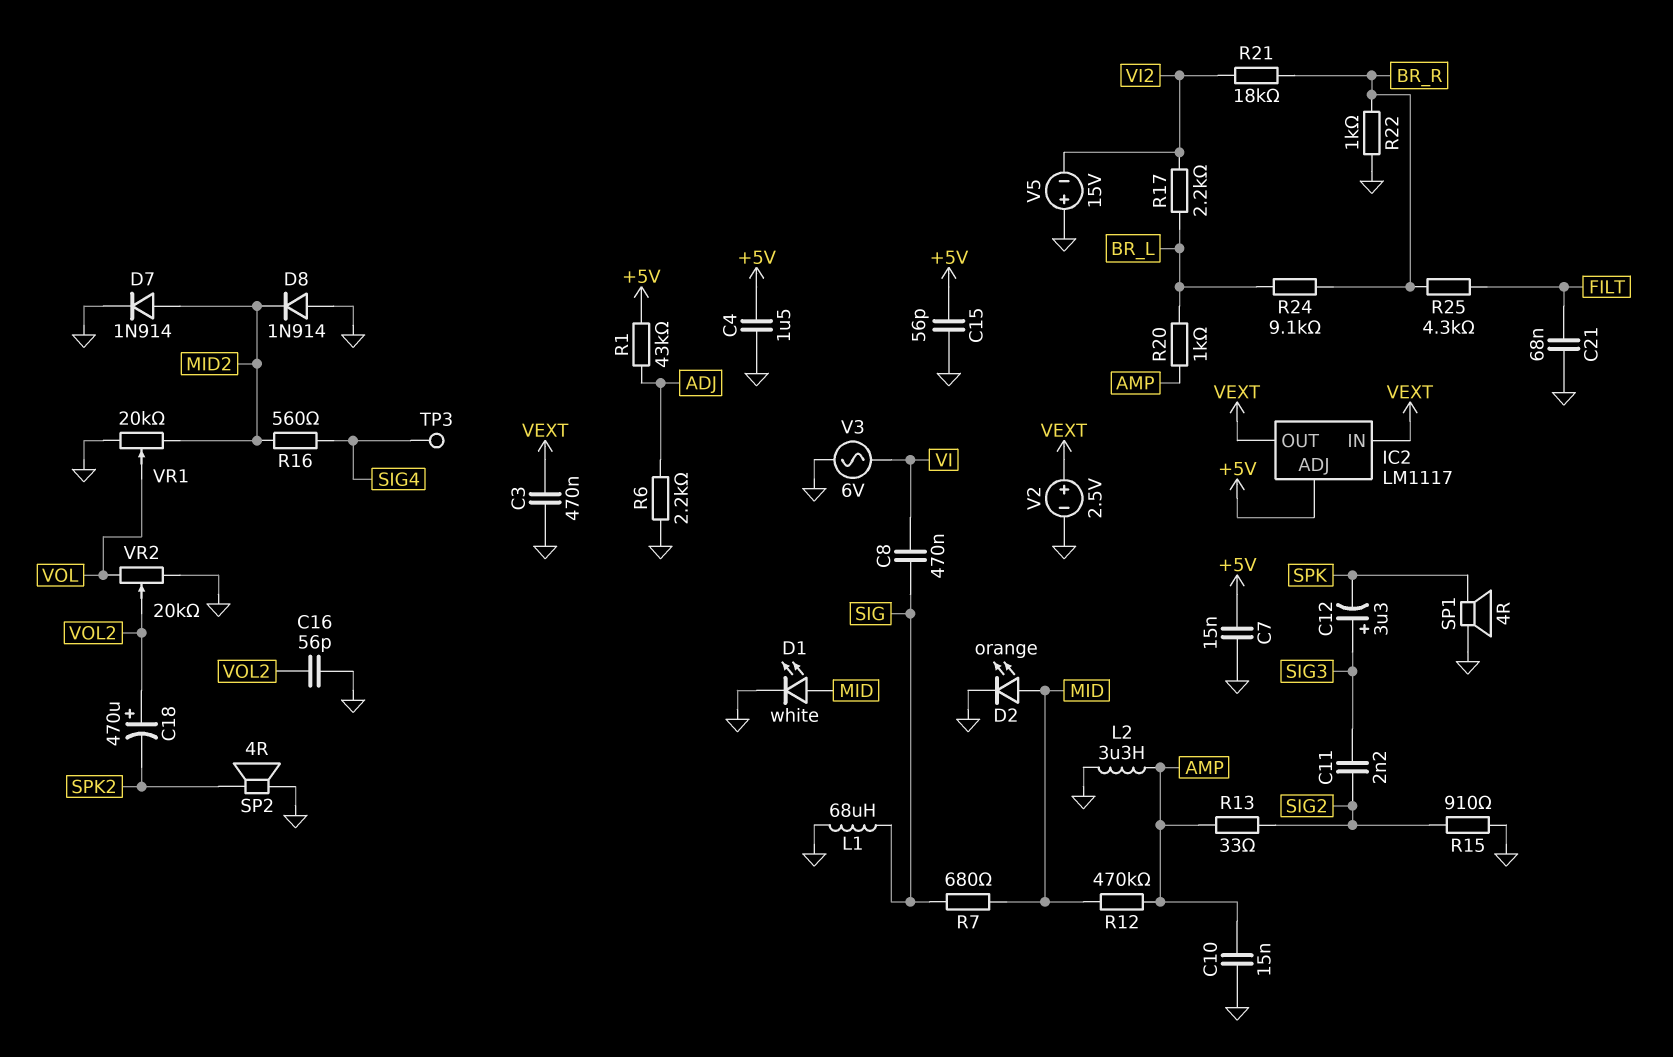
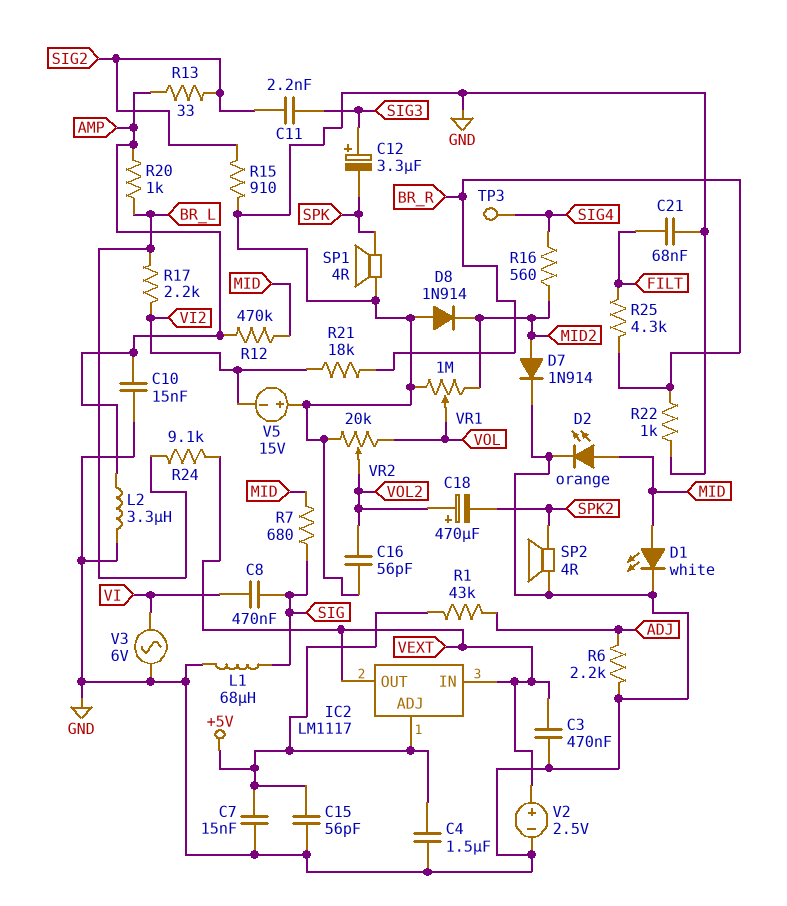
R24: 9.1k (BR_L, BR_R) -> 9.1k (BR_L, VEXT)
VR1: 20k (GND, MID2, wiper VOL) -> 1M (GND, MID2, wiper VOL)

